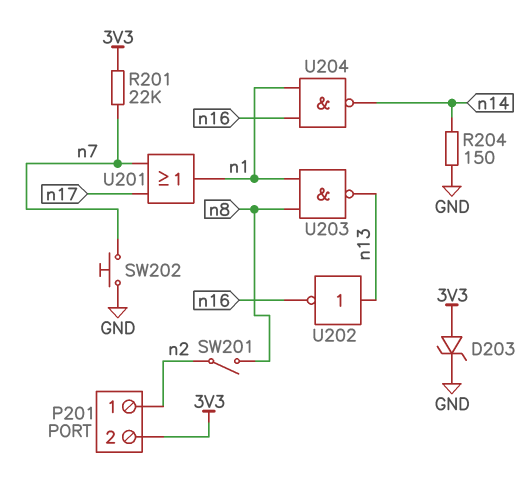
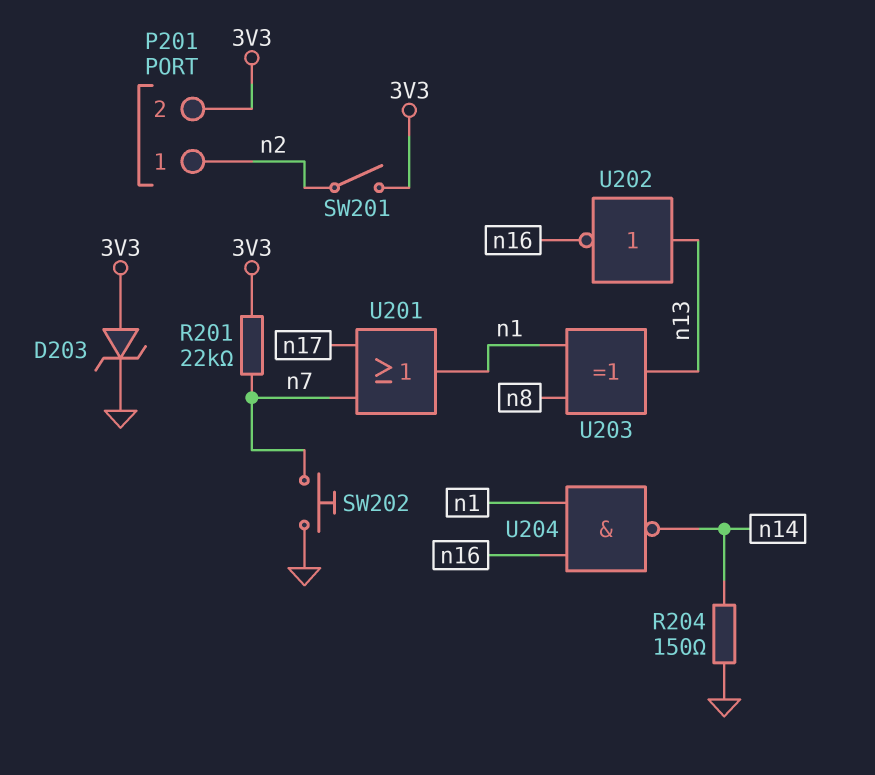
SW201: switch (n2, n8) -> switch (3V3, n2)
U203: NAND (in n1, in n8, out n13) -> XOR (in n1, in n8, out n13)

